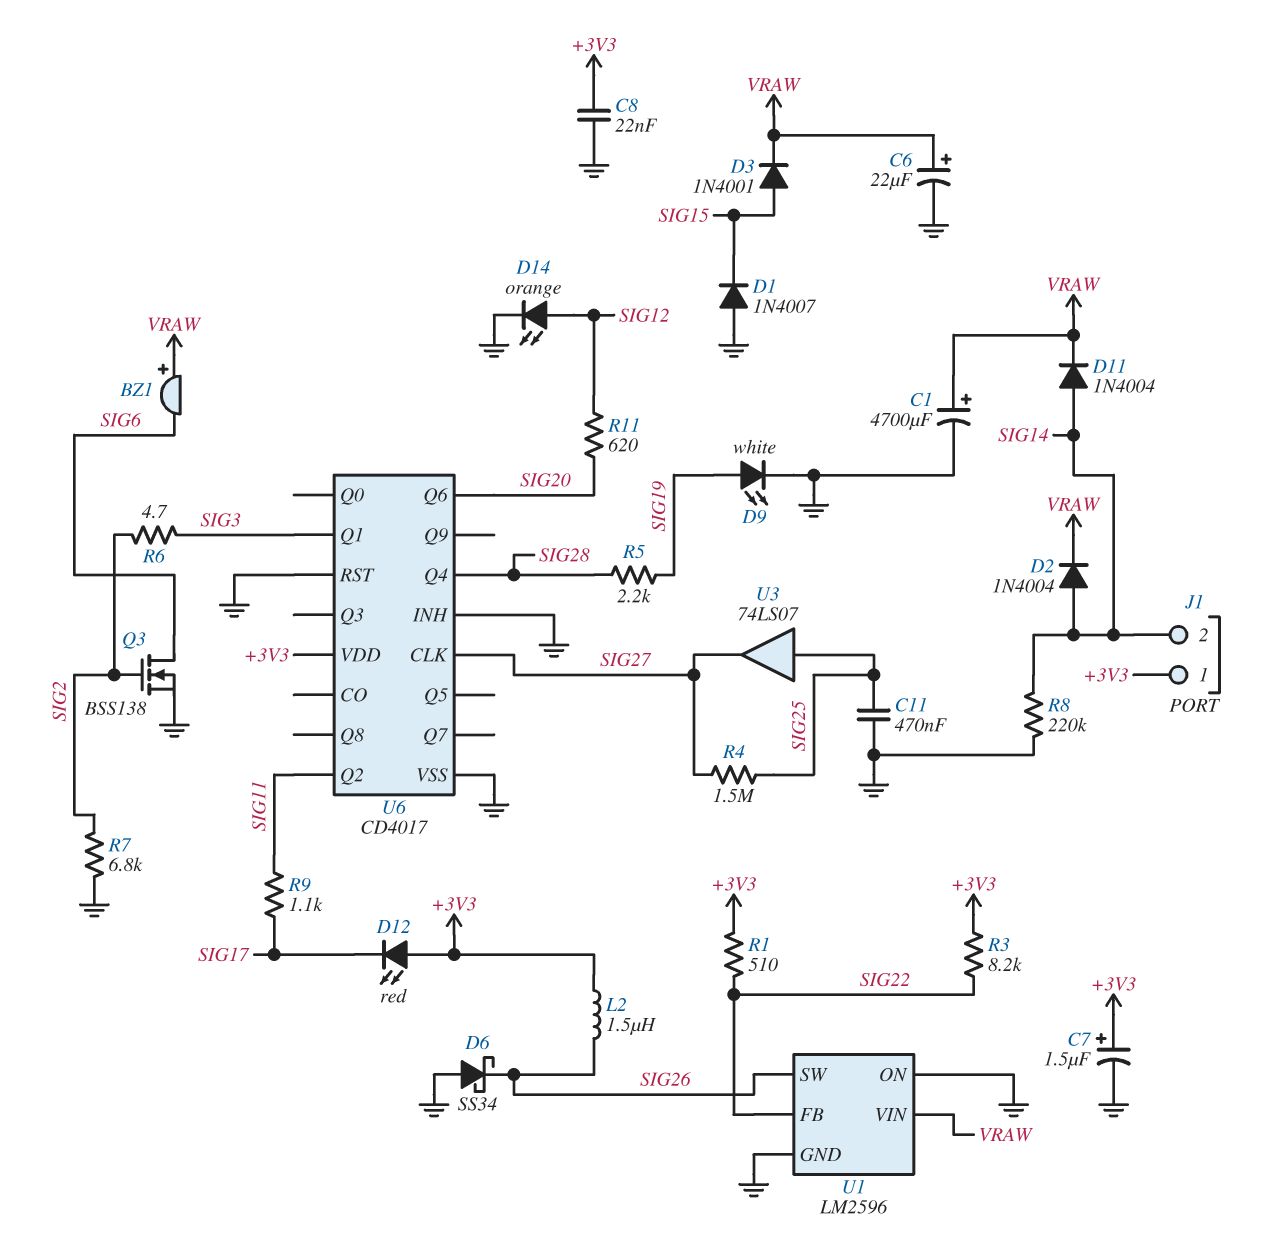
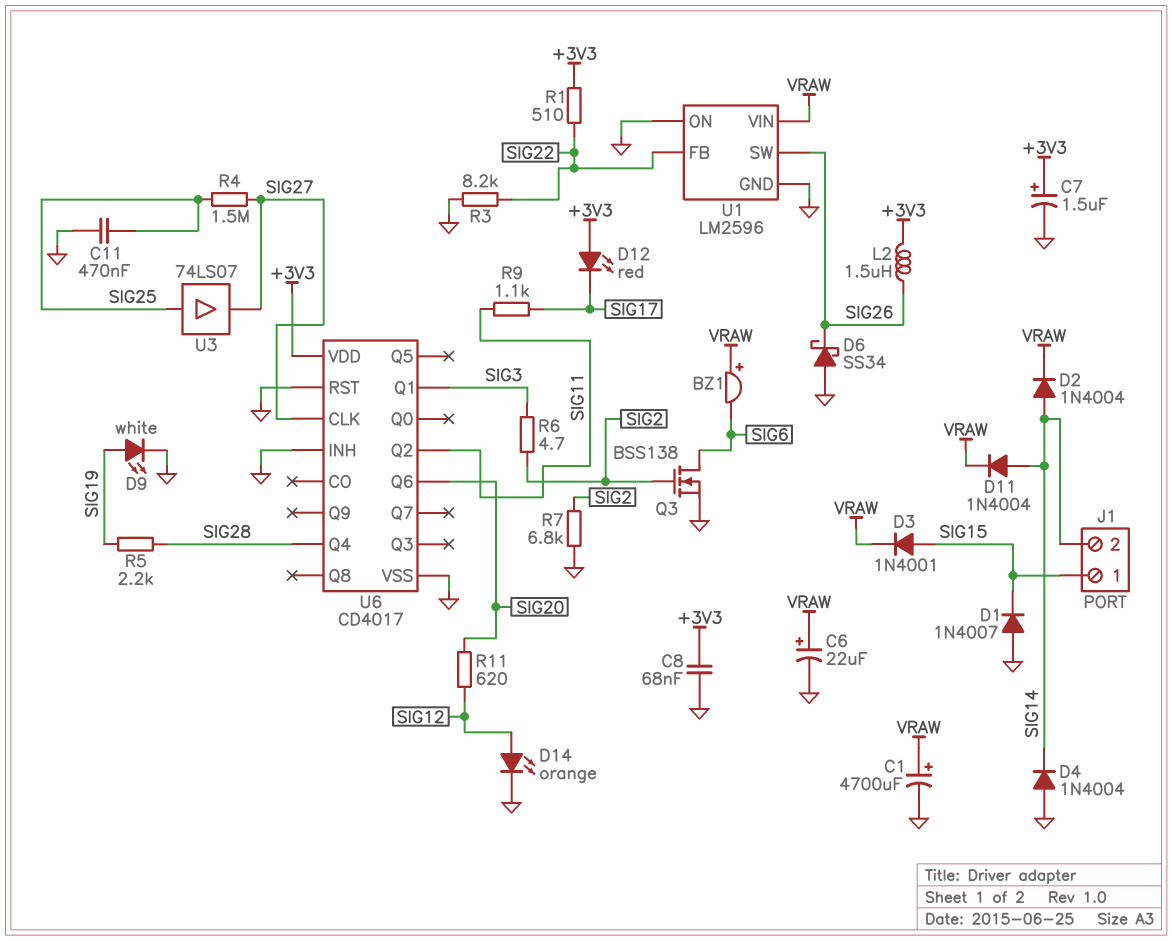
C8: 22nF (+3V3, GND) -> 68nF (+3V3, GND)
D4: none -> diode 1N4004 (A GND, K SIG14)
J1 pin 1: +3V3 -> SIG15
R3: 8.2k (+3V3, SIG22) -> 8.2k (GND, SIG22)
R8: 220k (GND, SIG14) -> none

